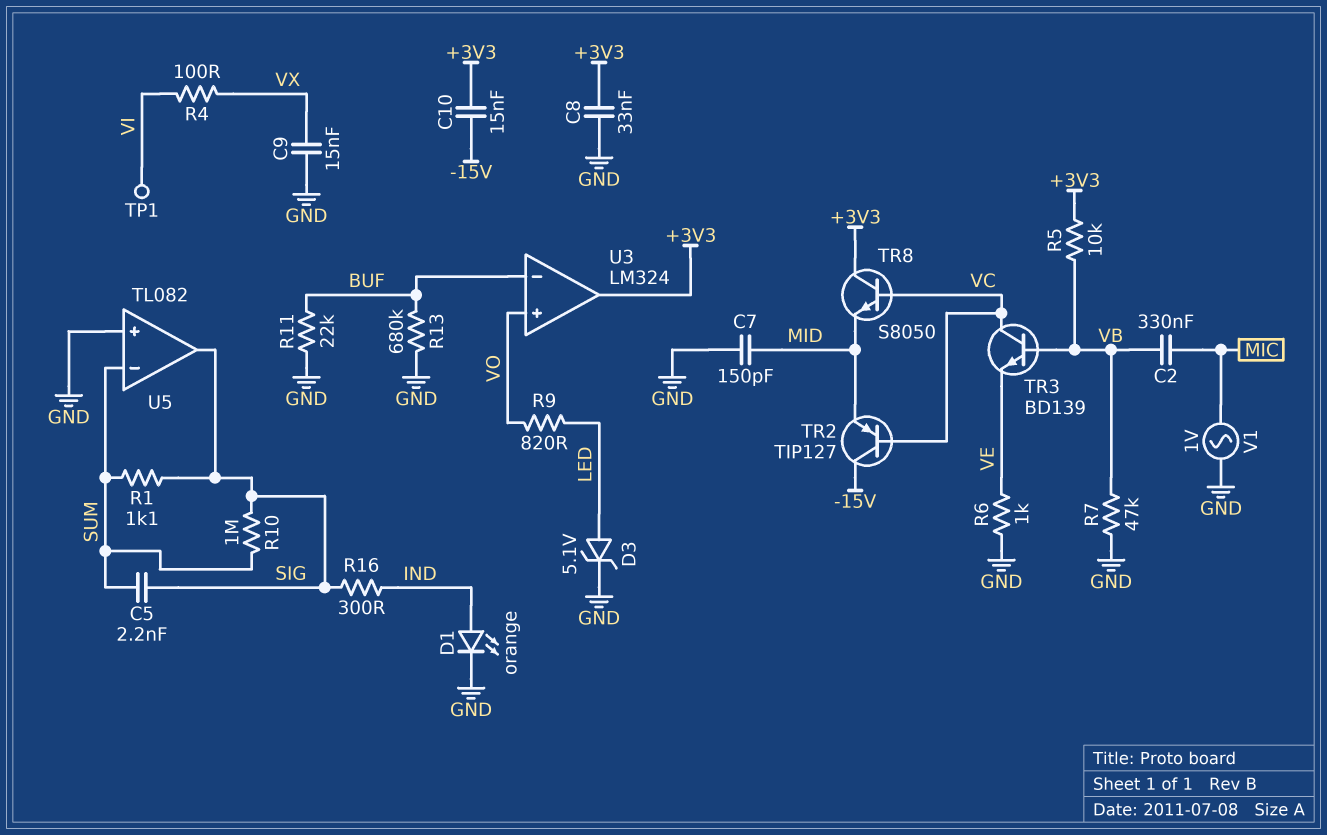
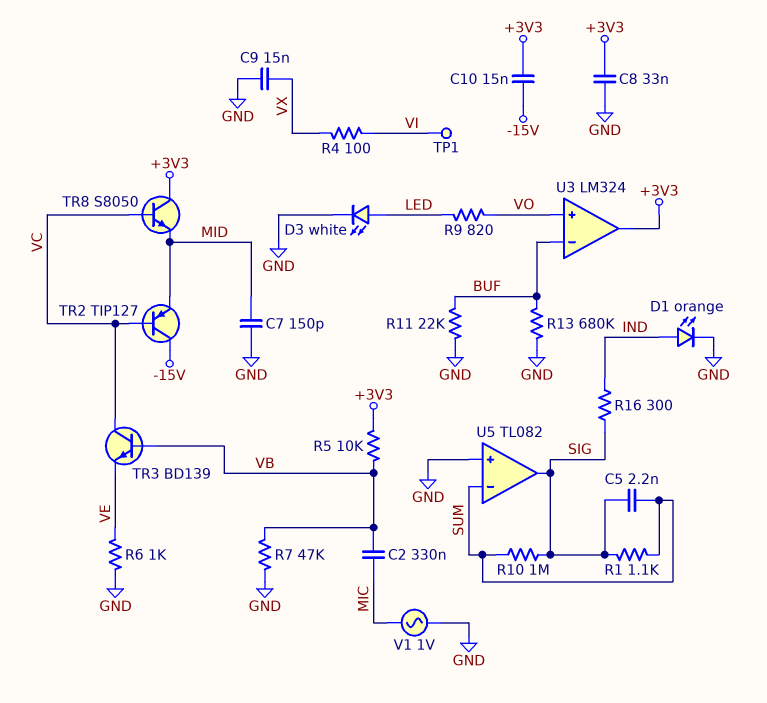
D3: zener 5.1V (A LED, K GND) -> LED white (A LED, K GND)

